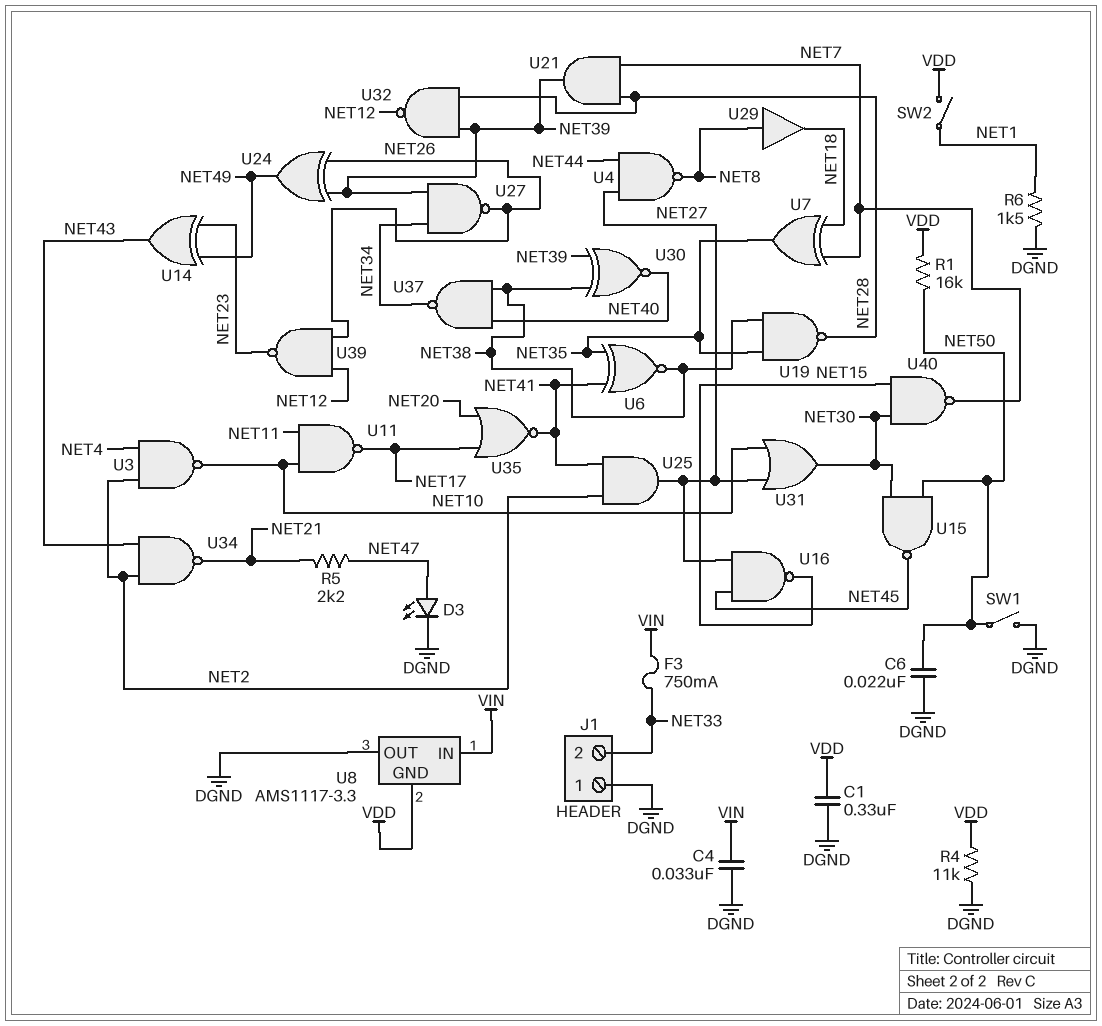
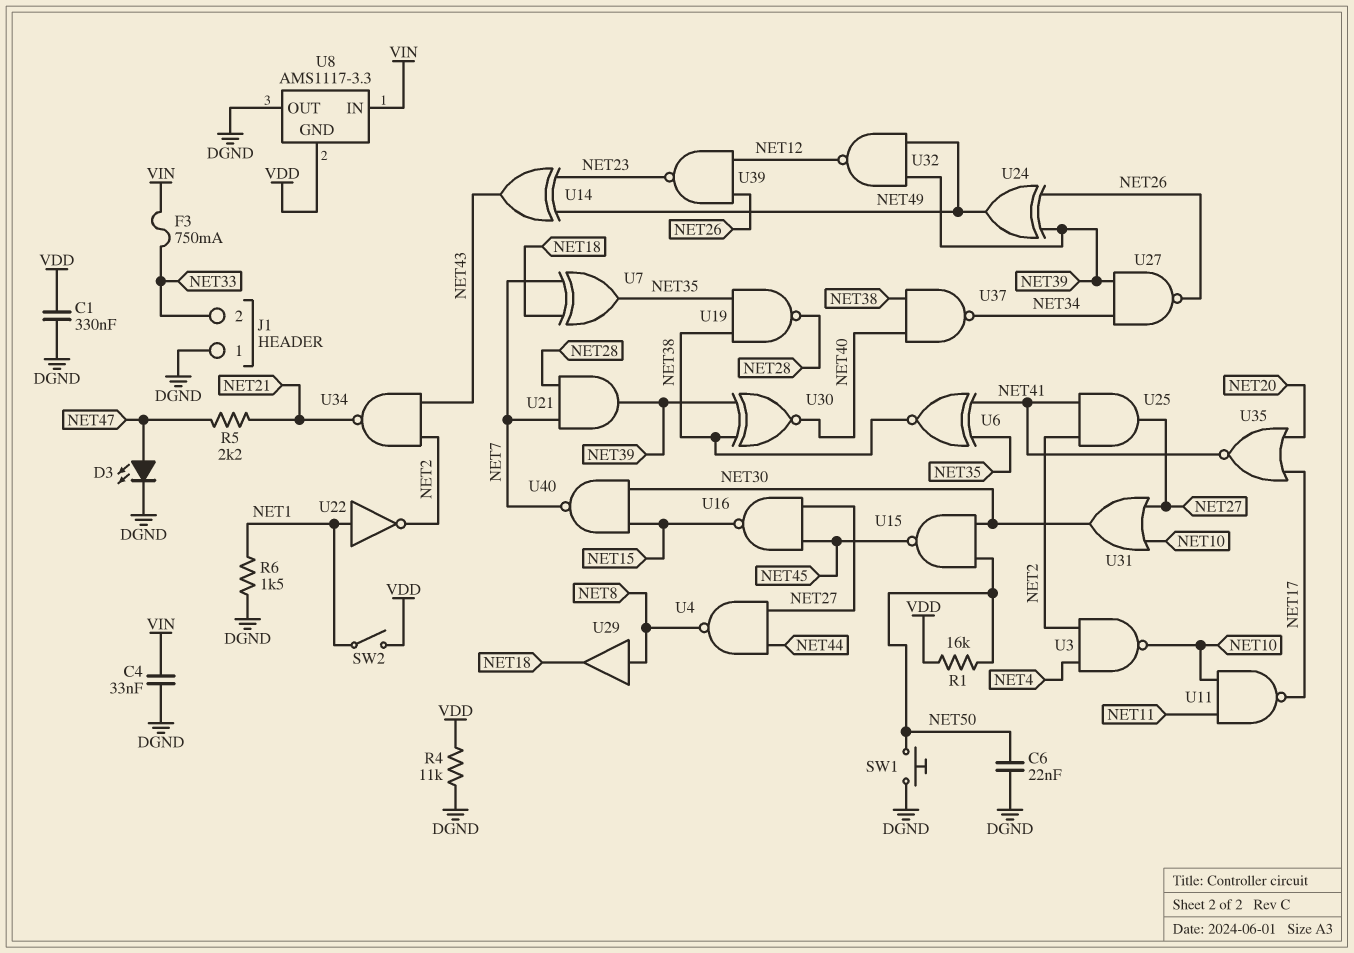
SW1: switch (DGND, NET50) -> button (DGND, NET50)
U22: none -> NOT (in NET1, out NET2)
U32: NAND (in NET28, in NET39, out NET12) -> NAND (in NET39, in NET49, out NET12)

